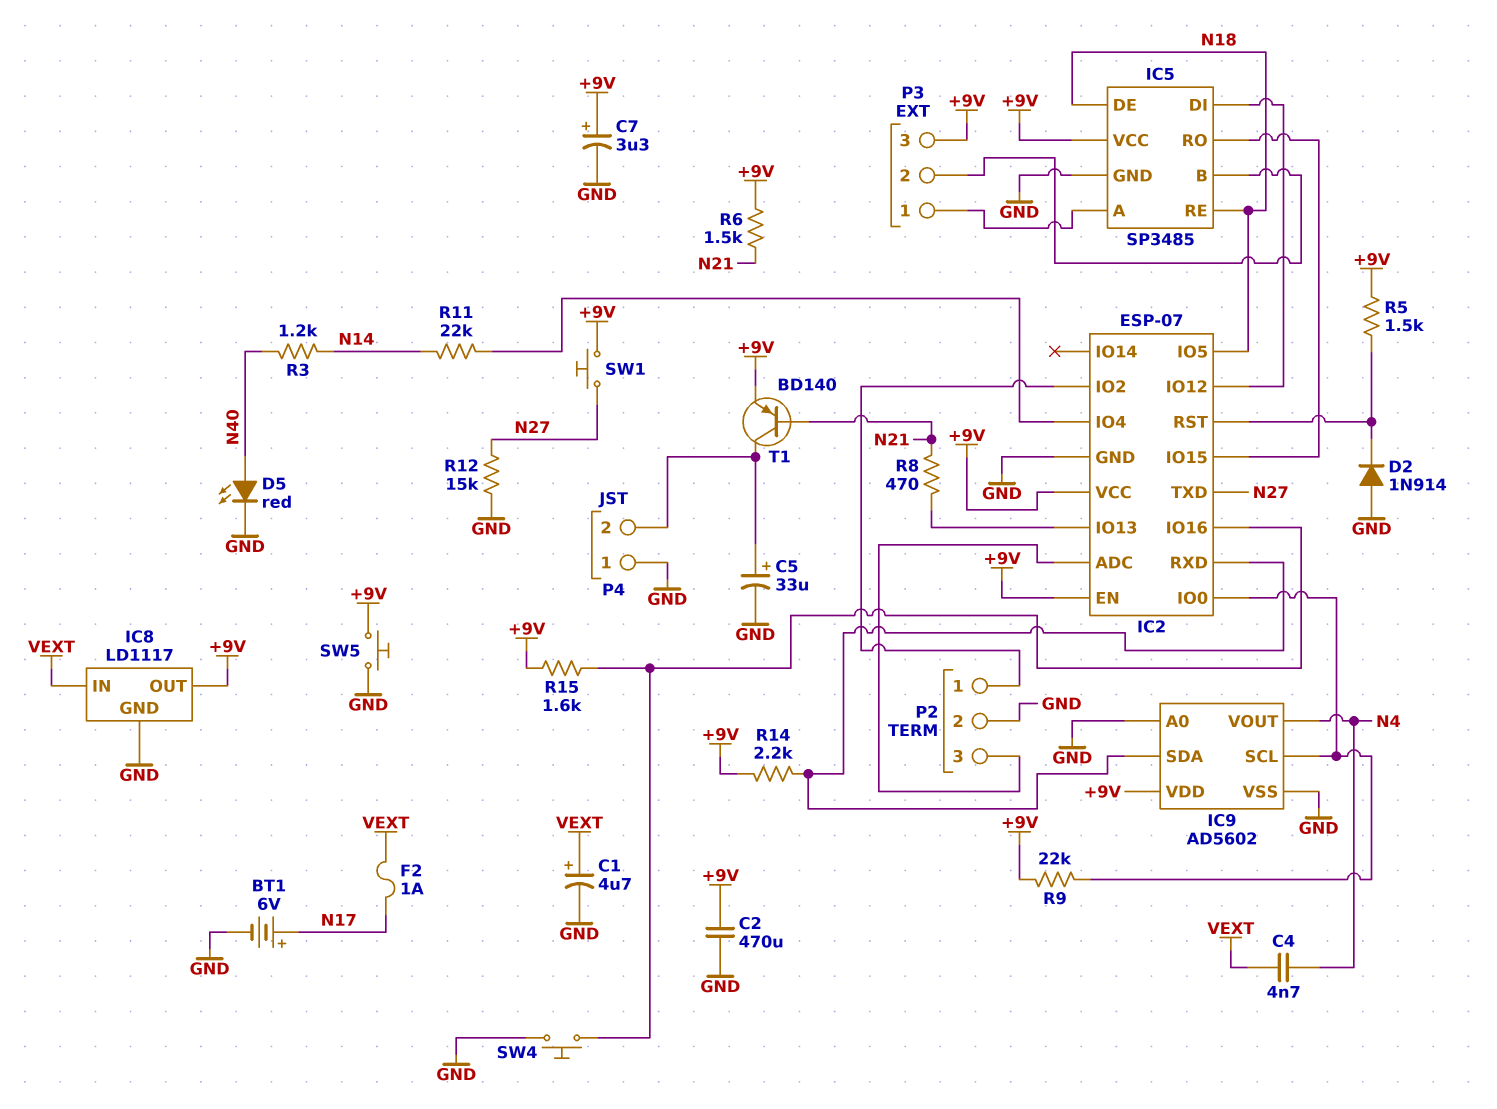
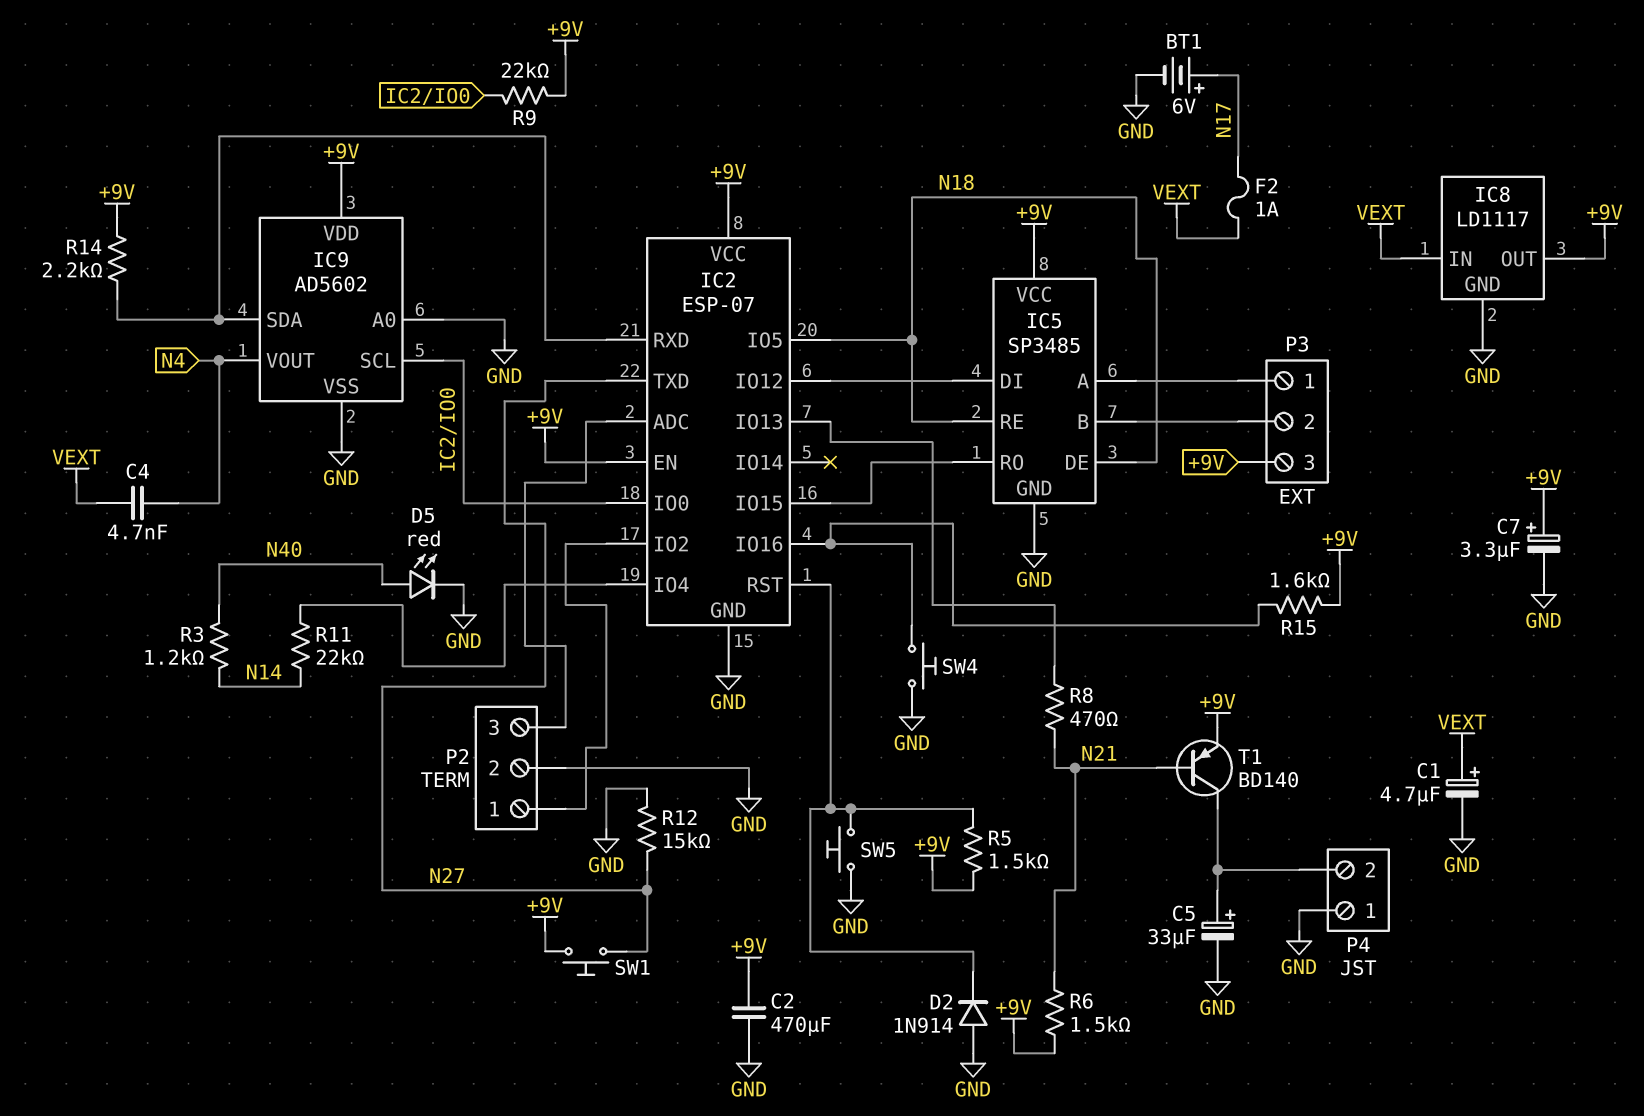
SW5: button (+9V, GND) -> button (GND, IC2/RST)

